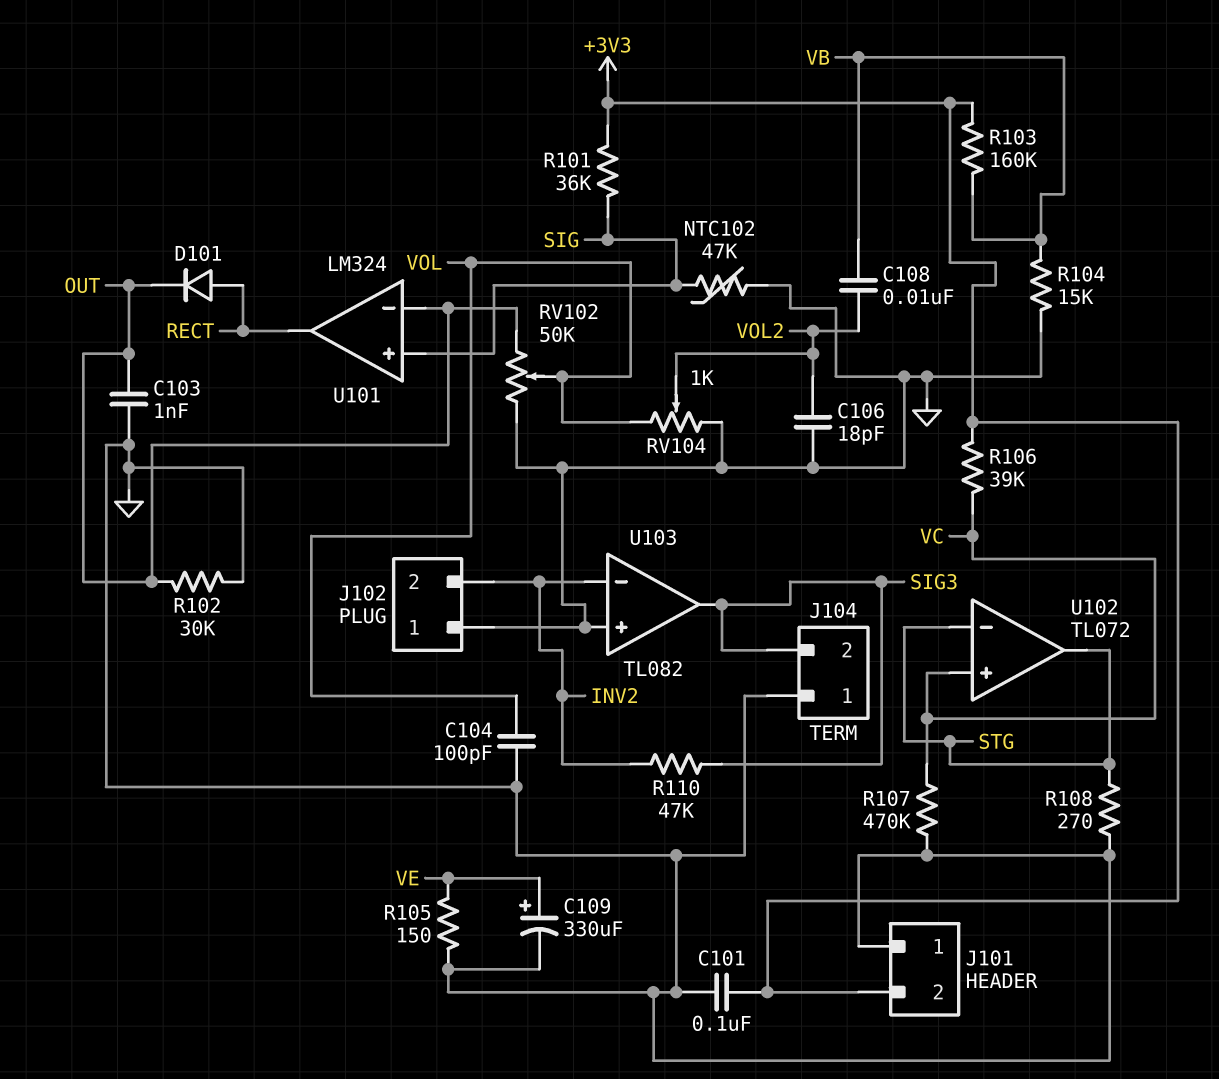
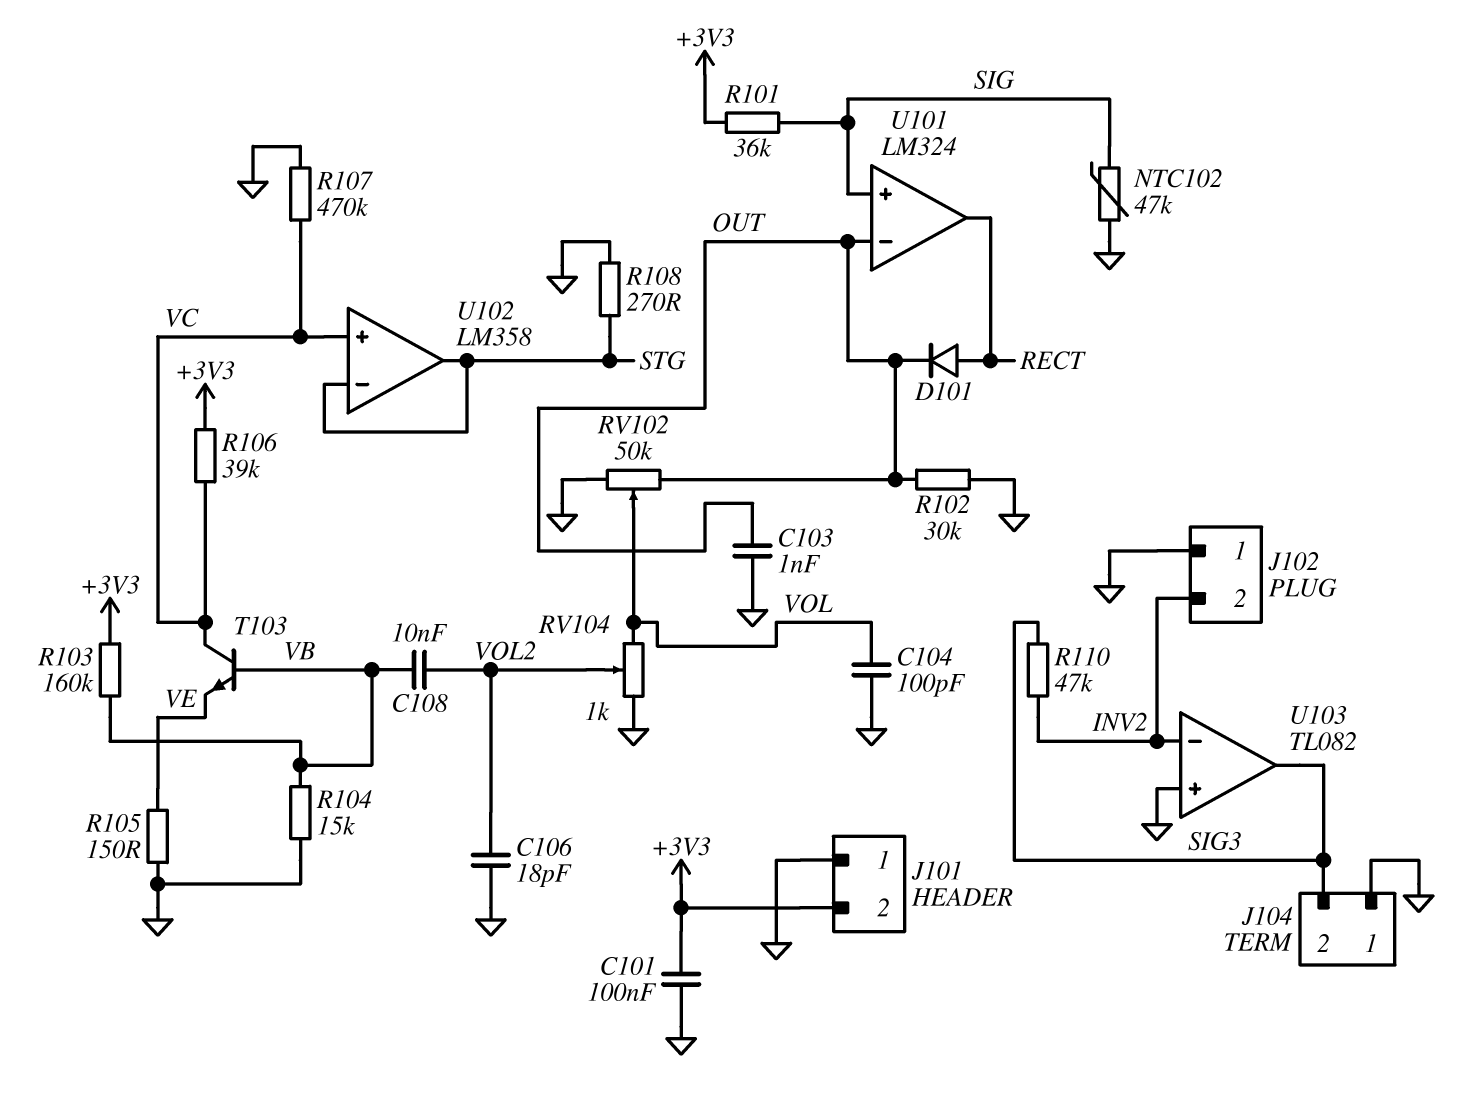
C109: 330uF (plus VE, minus GND) -> none
T103: none -> NPN (B VB, C VC, E VE)
U102: TL072 -> LM358

